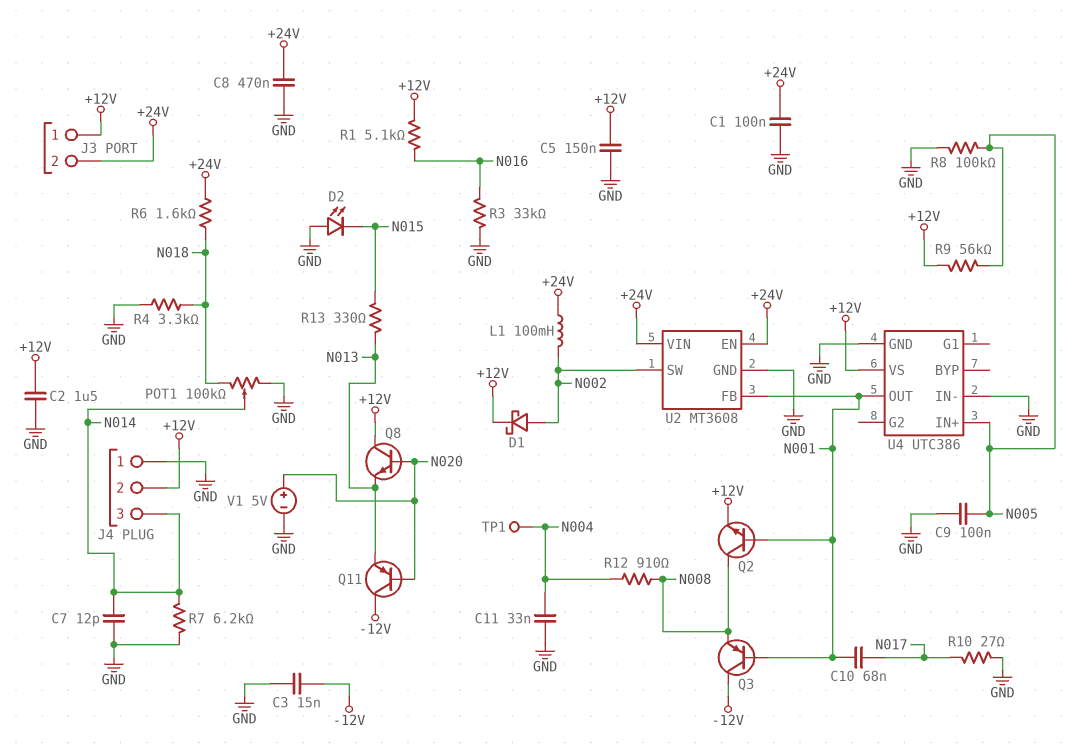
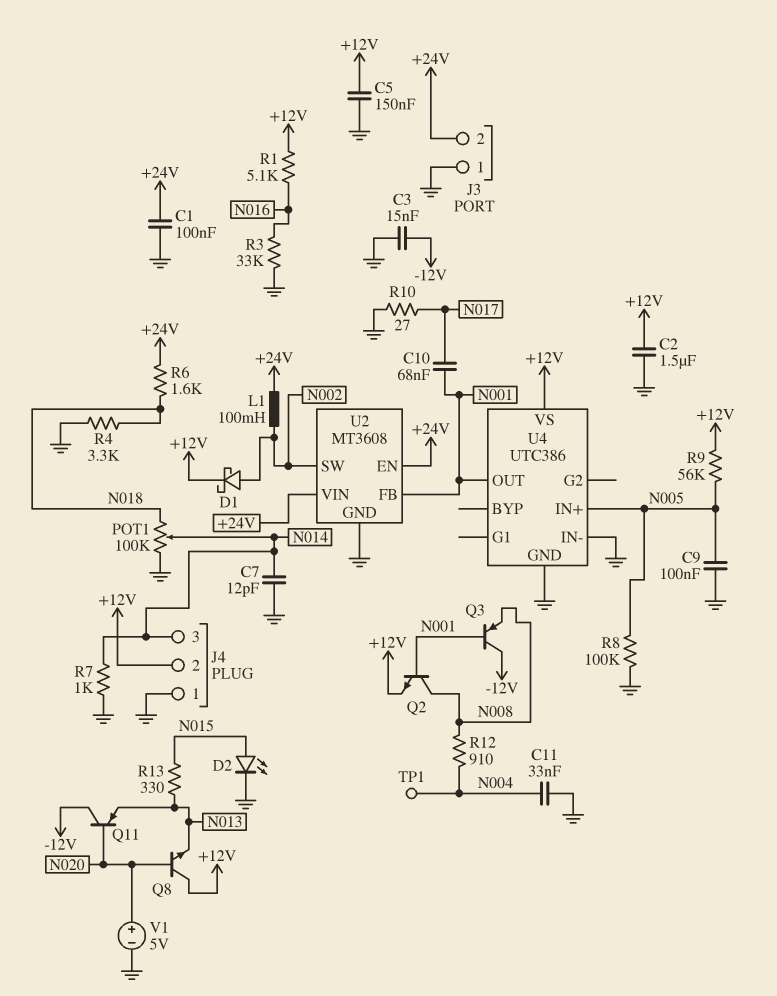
C8: 470nF (+24V, GND) -> none
D2: LED (A GND, K N015) -> LED (A N015, K GND)
J3 pin 1: +12V -> GND
R7: 6.2k (GND, N014) -> 1k (GND, N014)

